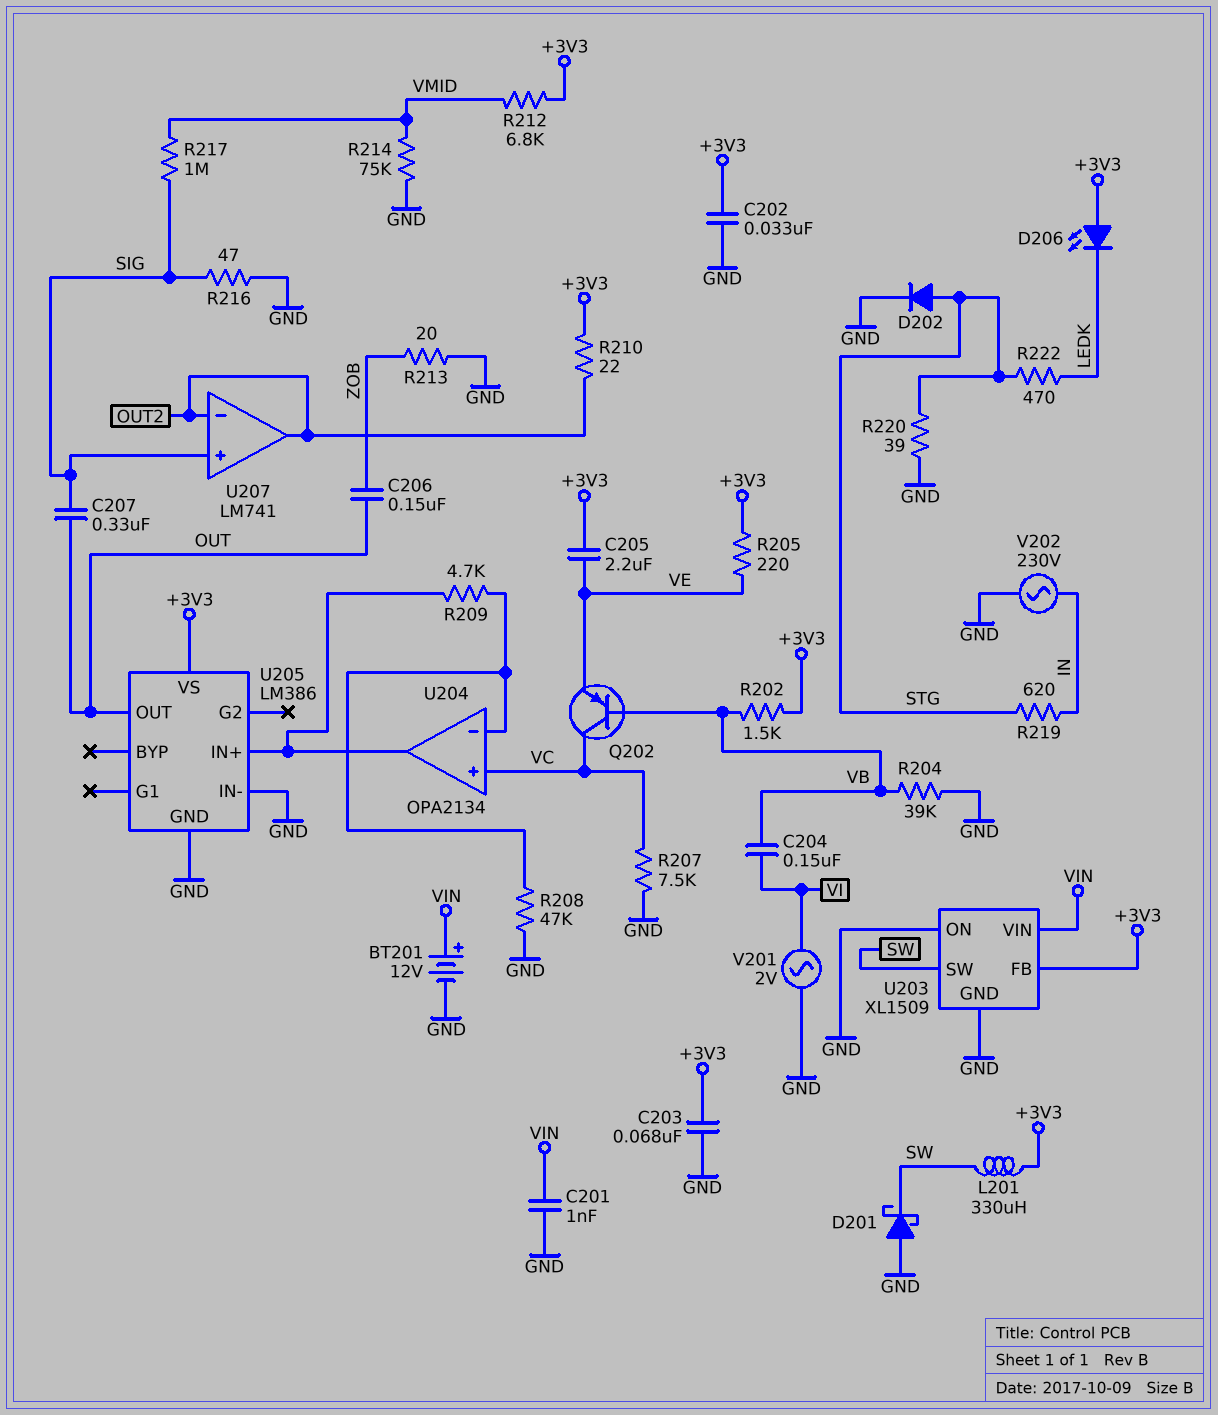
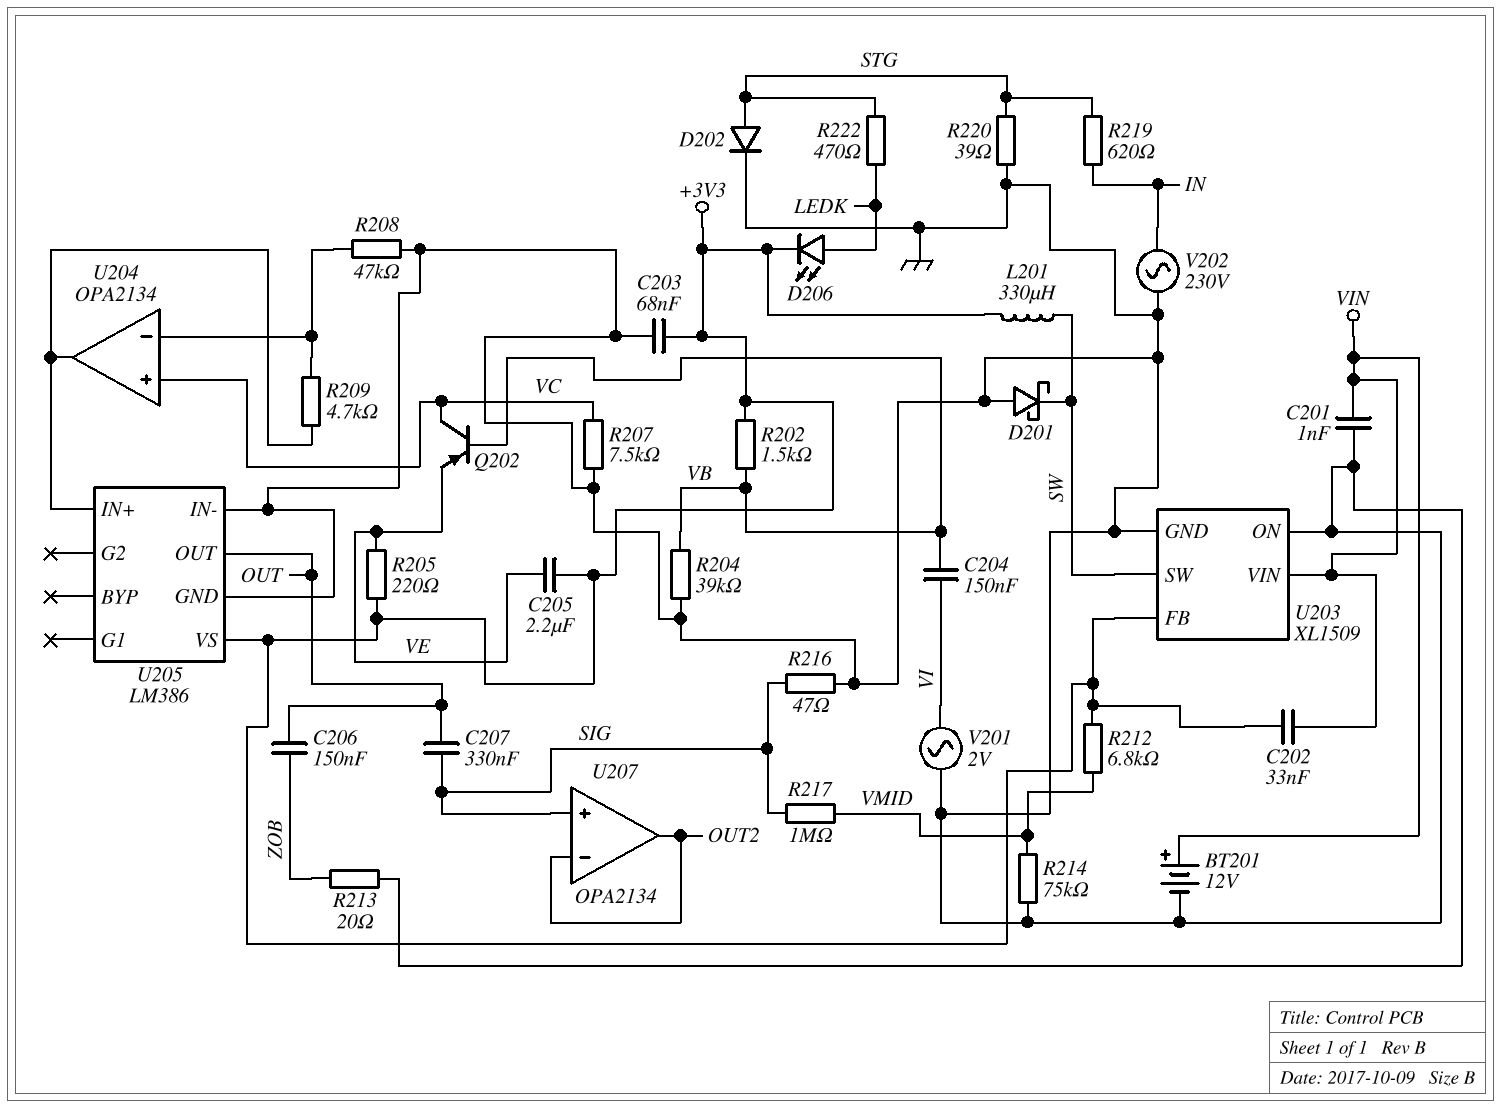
C202: 33nF (+3V3, GND) -> 33nF (+3V3, VIN)
D206: LED (A +3V3, K LEDK) -> LED (A LEDK, K +3V3)
R210: 22 (+3V3, OUT2) -> none
U207: LM741 -> OPA2134

